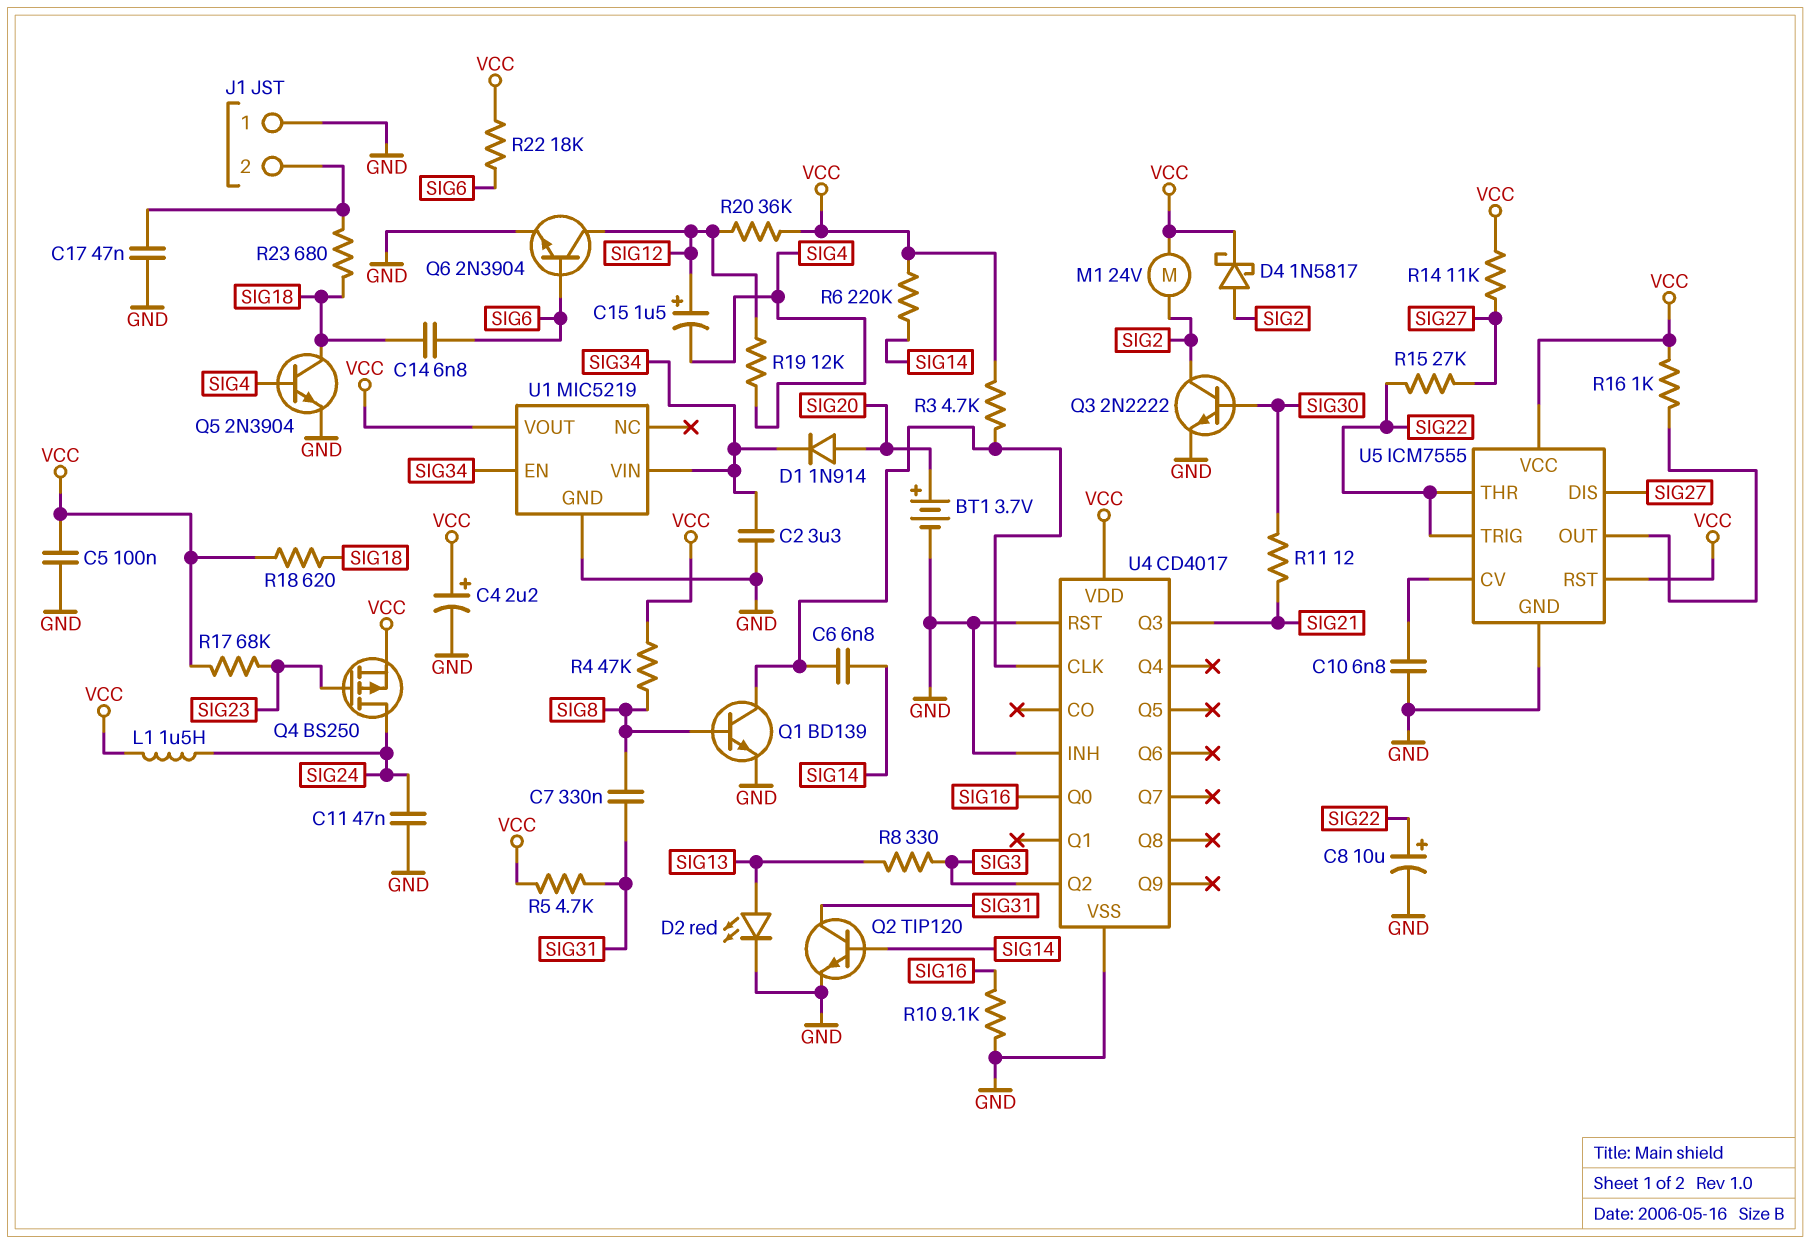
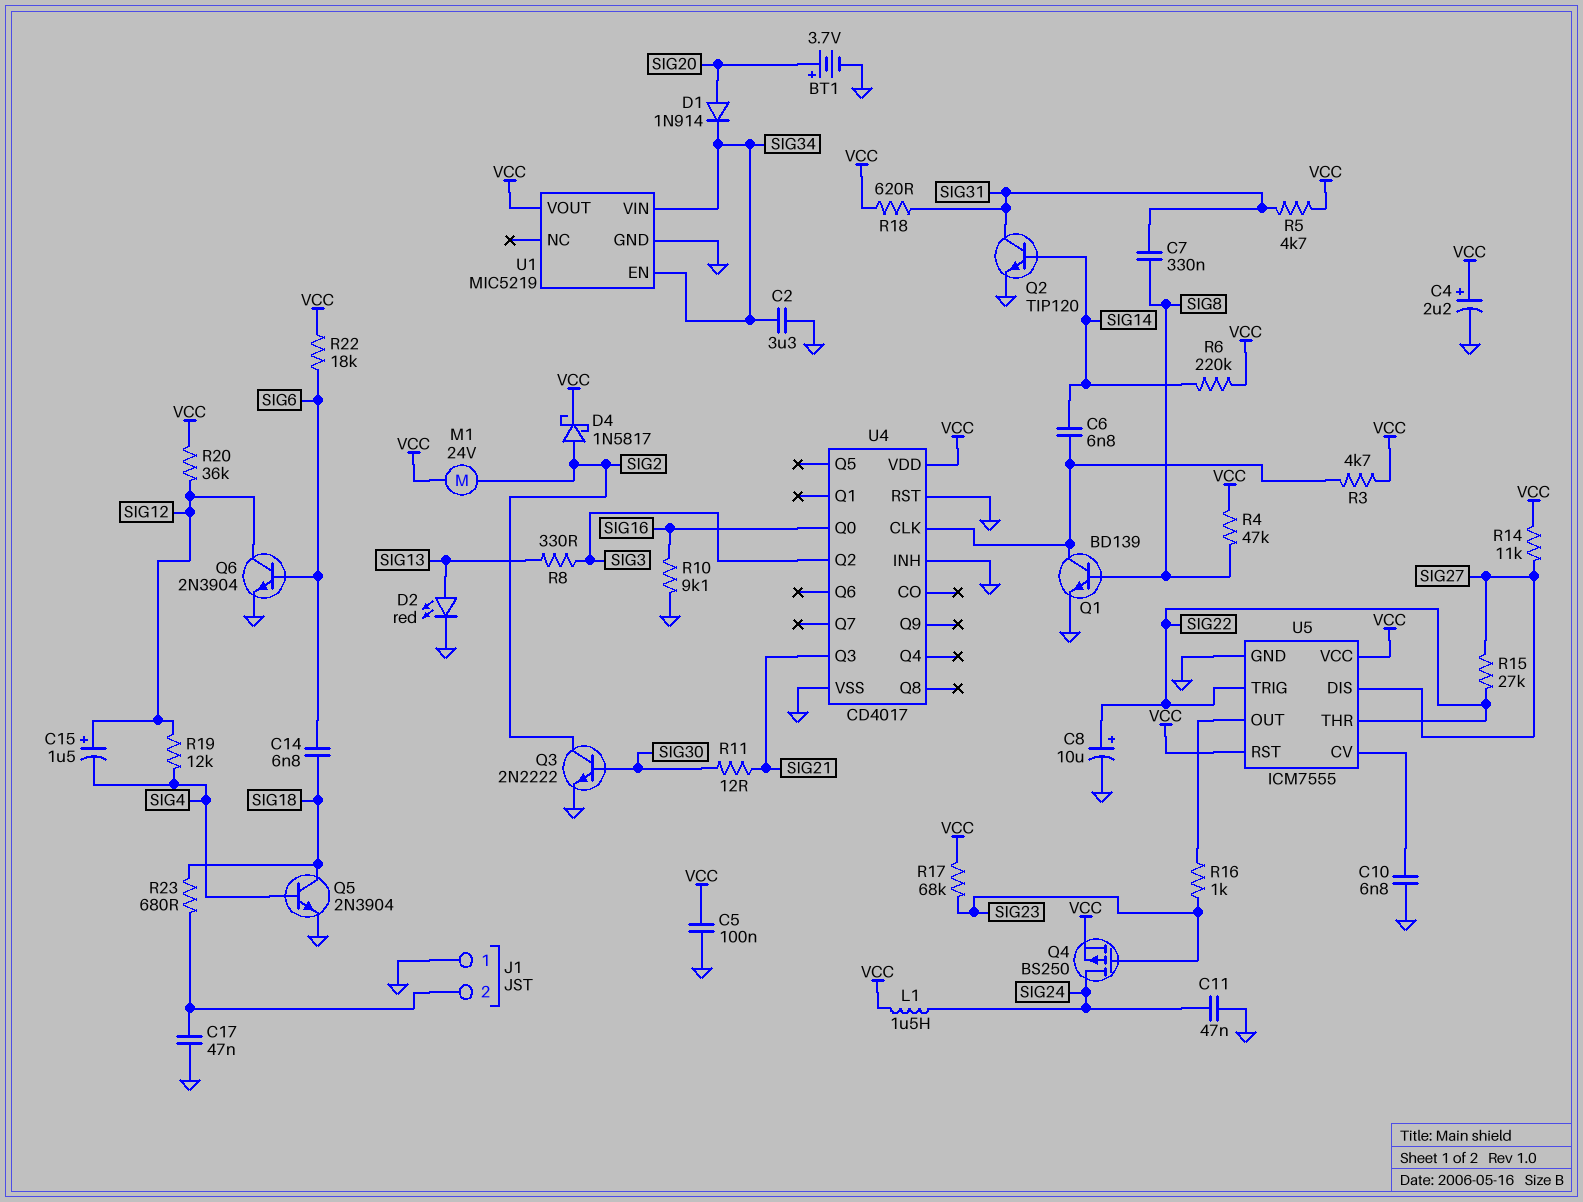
R16: 1k (U5/OUT, VCC) -> 1k (SIG23, U5/OUT)
R18: 620 (SIG18, VCC) -> 620 (SIG31, VCC)

